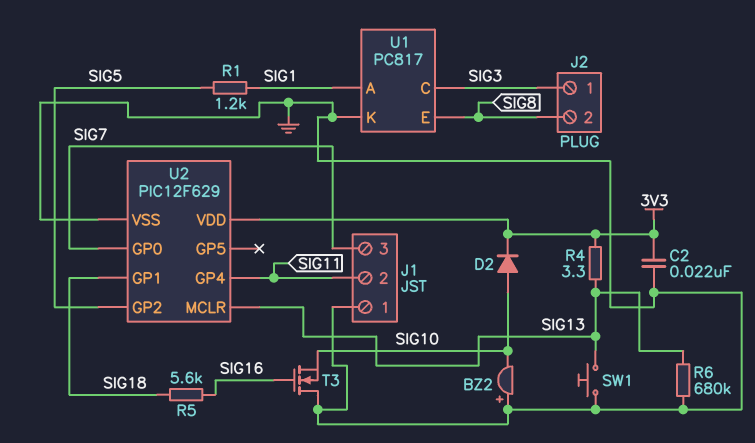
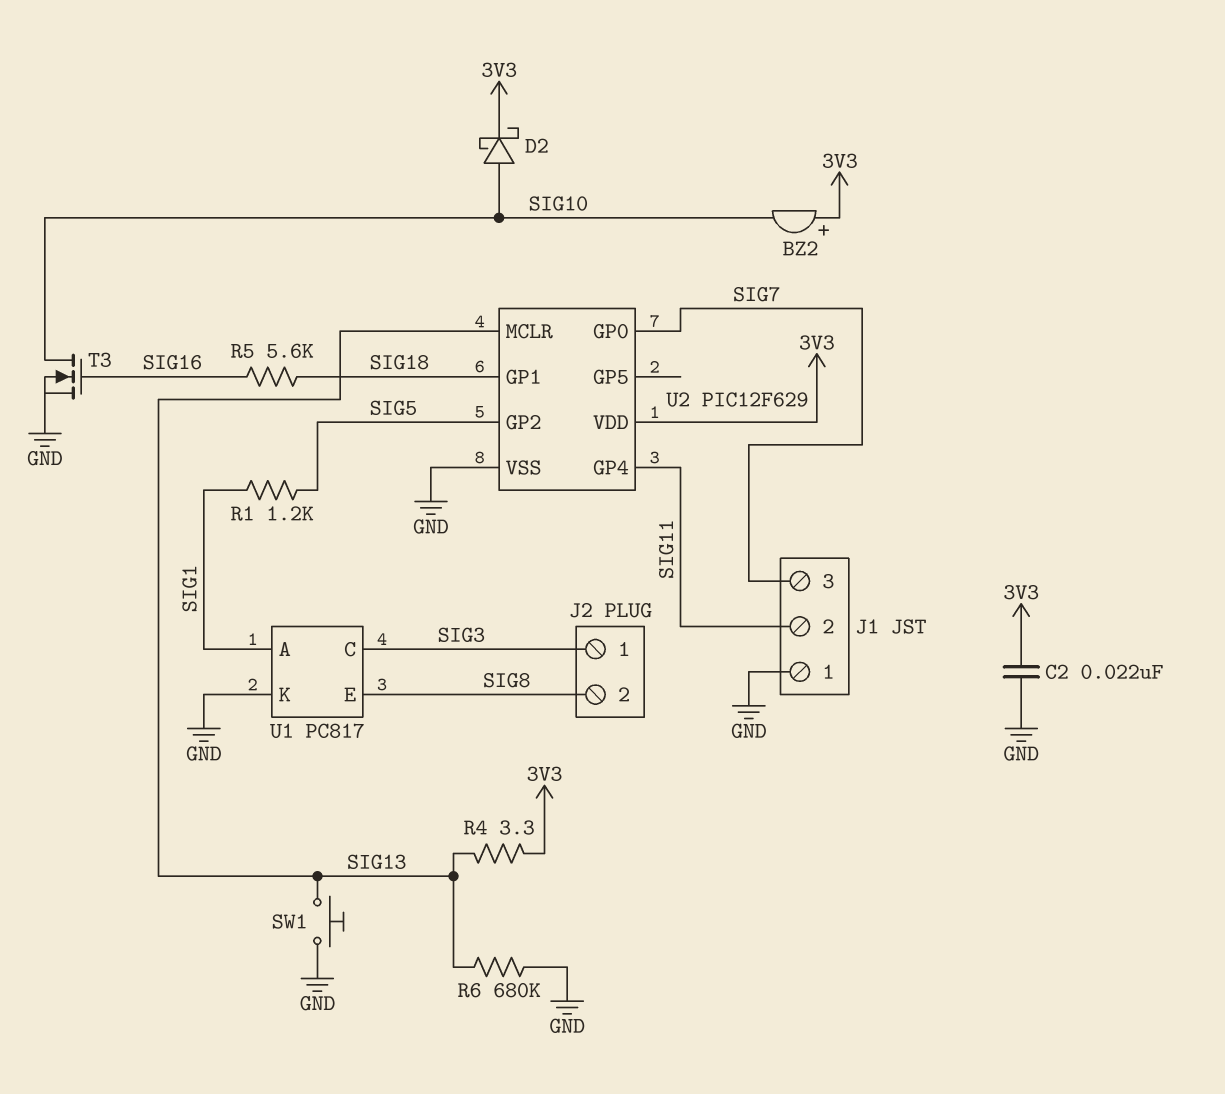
BZ2: buzzer (plus GND, minus SIG10) -> buzzer (plus 3V3, minus SIG10)
D2: diode (A SIG10, K 3V3) -> schottky (A SIG10, K 3V3)
T3: NMOS (G SIG16, D GND, S SIG10) -> NMOS (G SIG16, D SIG10, S GND)

